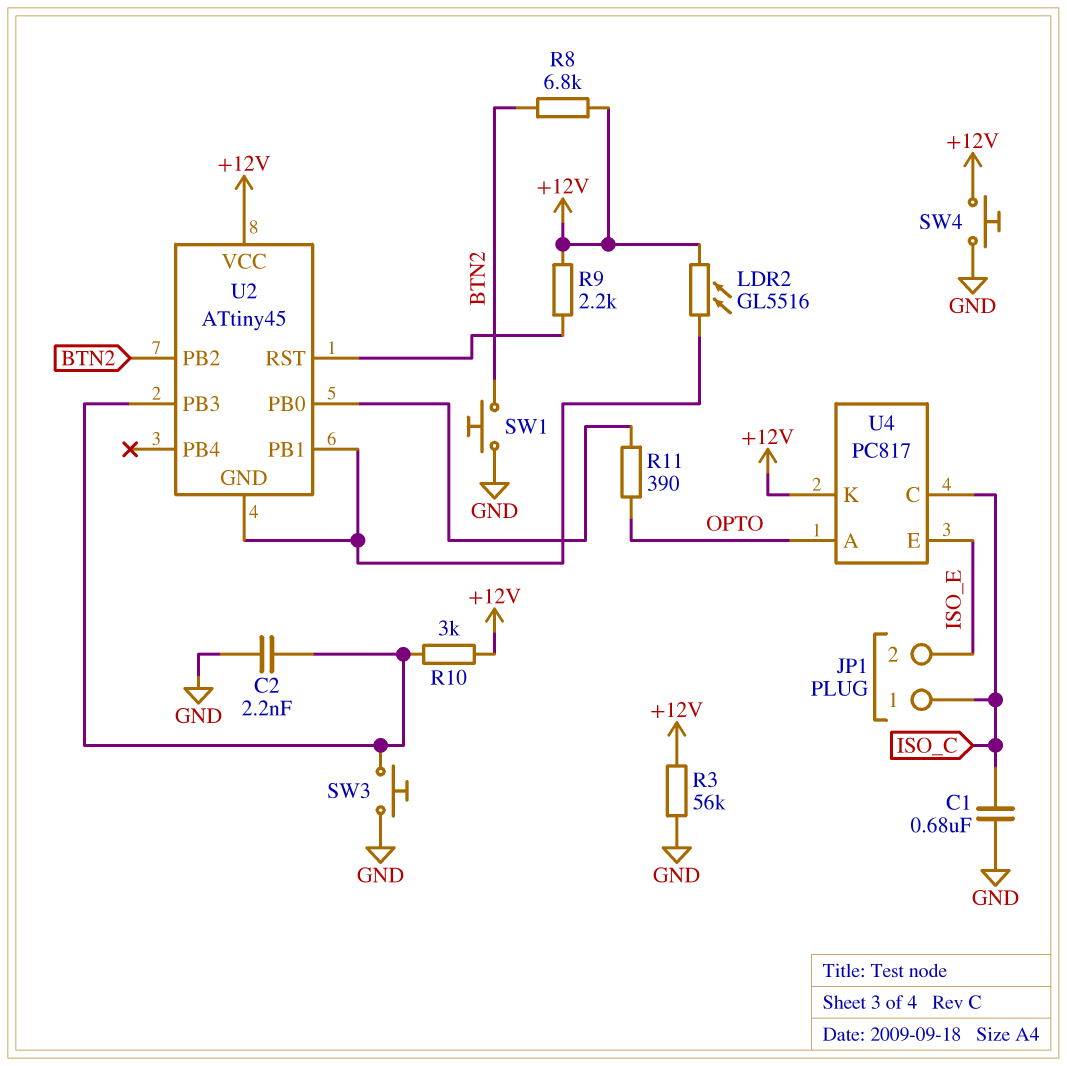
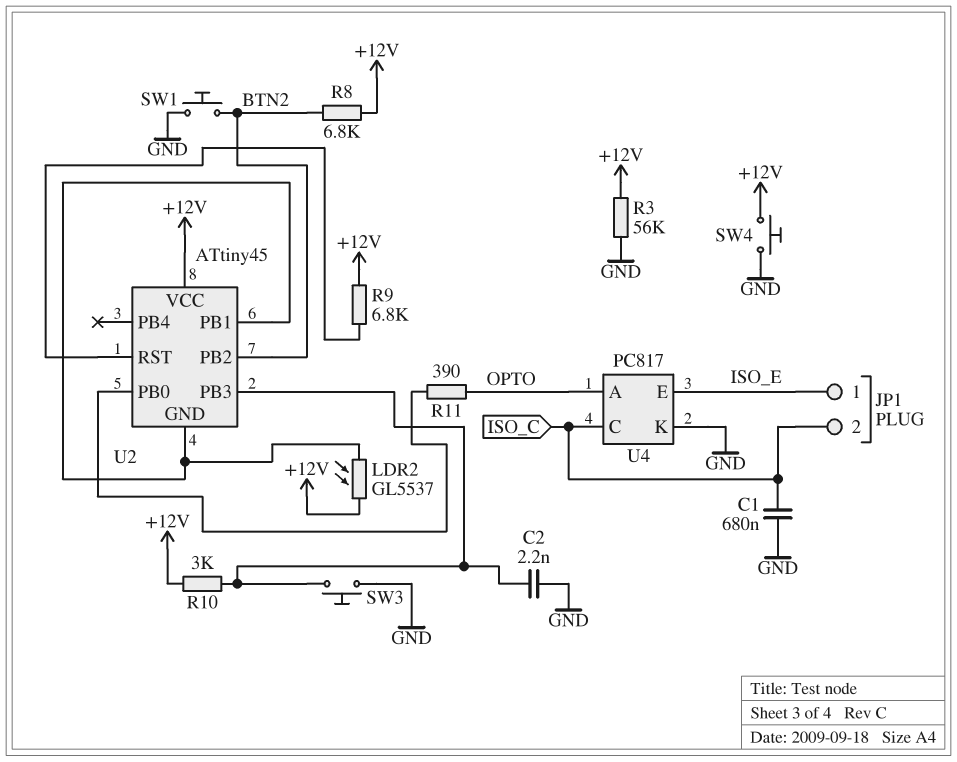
JP1 pin 1: ISO_C -> ISO_E
JP1 pin 2: ISO_E -> ISO_C
LDR2: GL5516 (+12V, U2/GND) -> GL5537 (+12V, U2/GND)
R9: 2.2k (+12V, U2/RST) -> 6.8k (+12V, U2/RST)
U4 pin K: +12V -> GND

